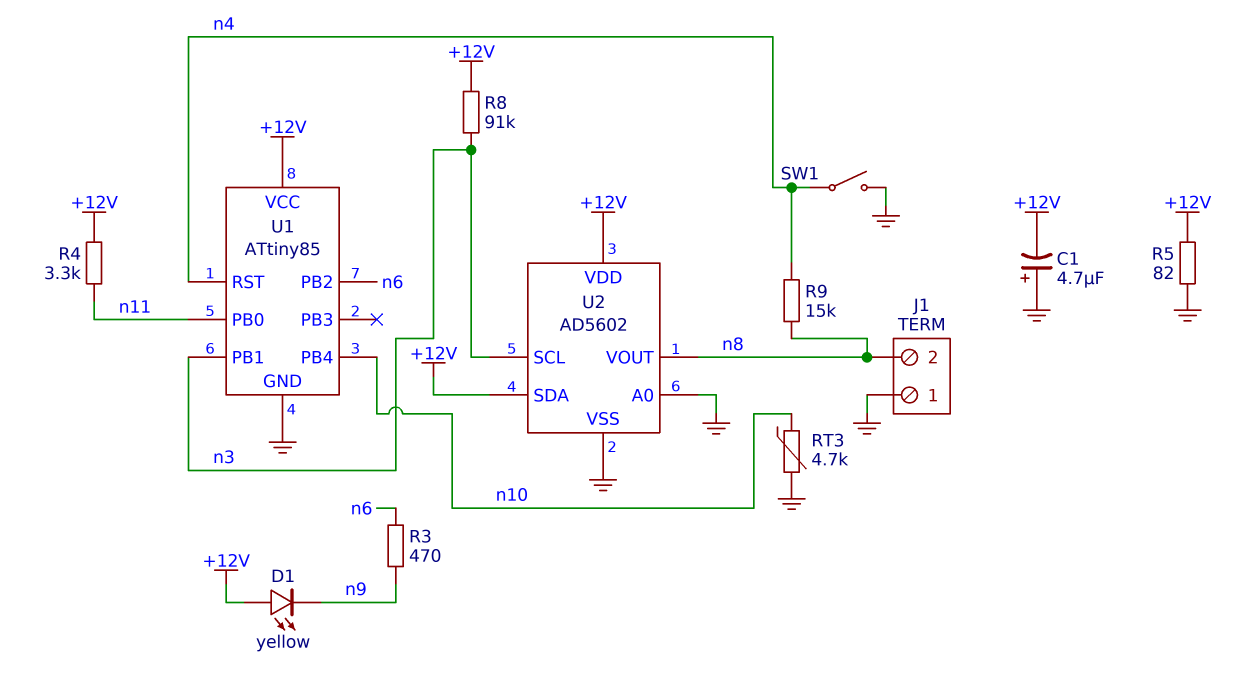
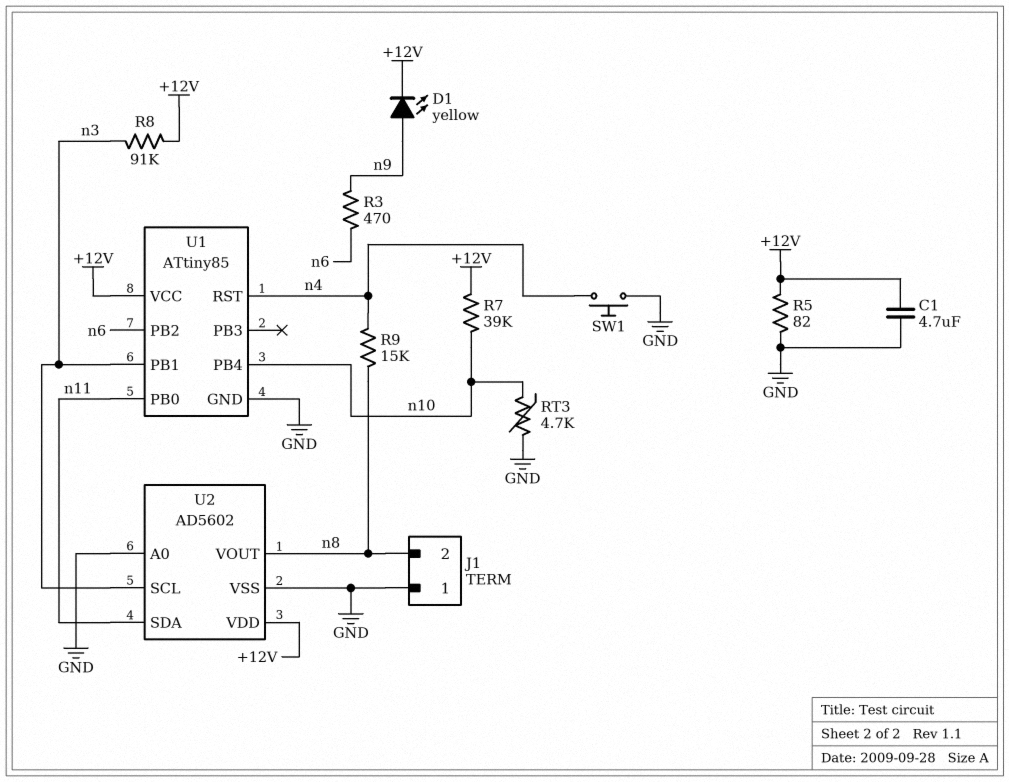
C1: 4.7uF (plus GND, minus +12V) -> 4.7uF (+12V, GND)
D1: LED yellow (A +12V, K n9) -> LED yellow (A n9, K +12V)
R4: 3.3k (+12V, n11) -> none
R7: none -> 39k (+12V, n10)
SW1: switch (GND, n4) -> button (GND, n4)
U2 pin SDA: +12V -> n11

